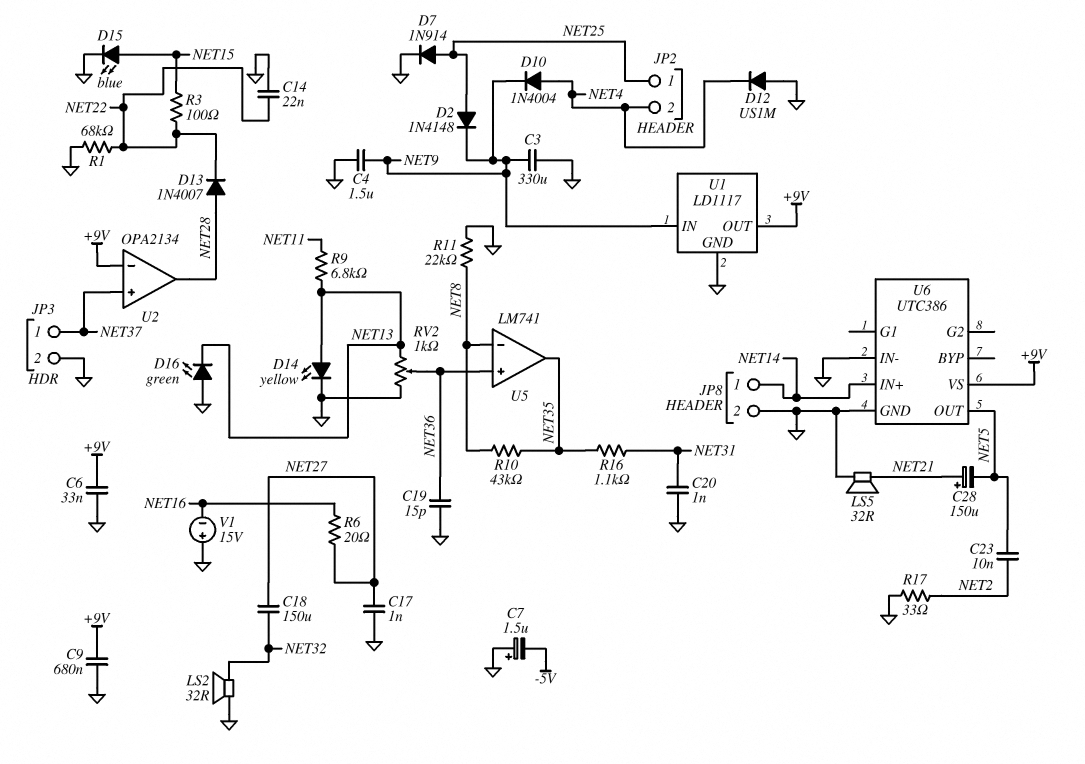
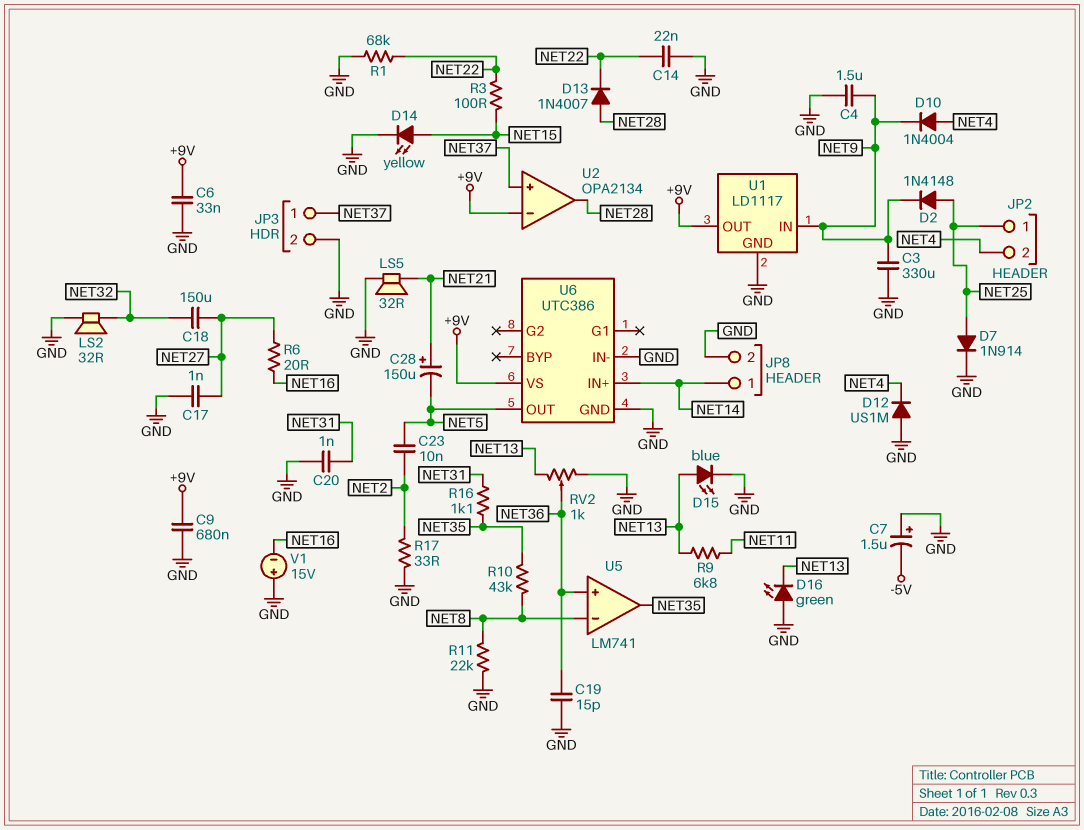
D14: LED yellow (A NET13, K GND) -> LED yellow (A NET15, K GND)
D15: LED blue (A NET15, K GND) -> LED blue (A NET13, K GND)

